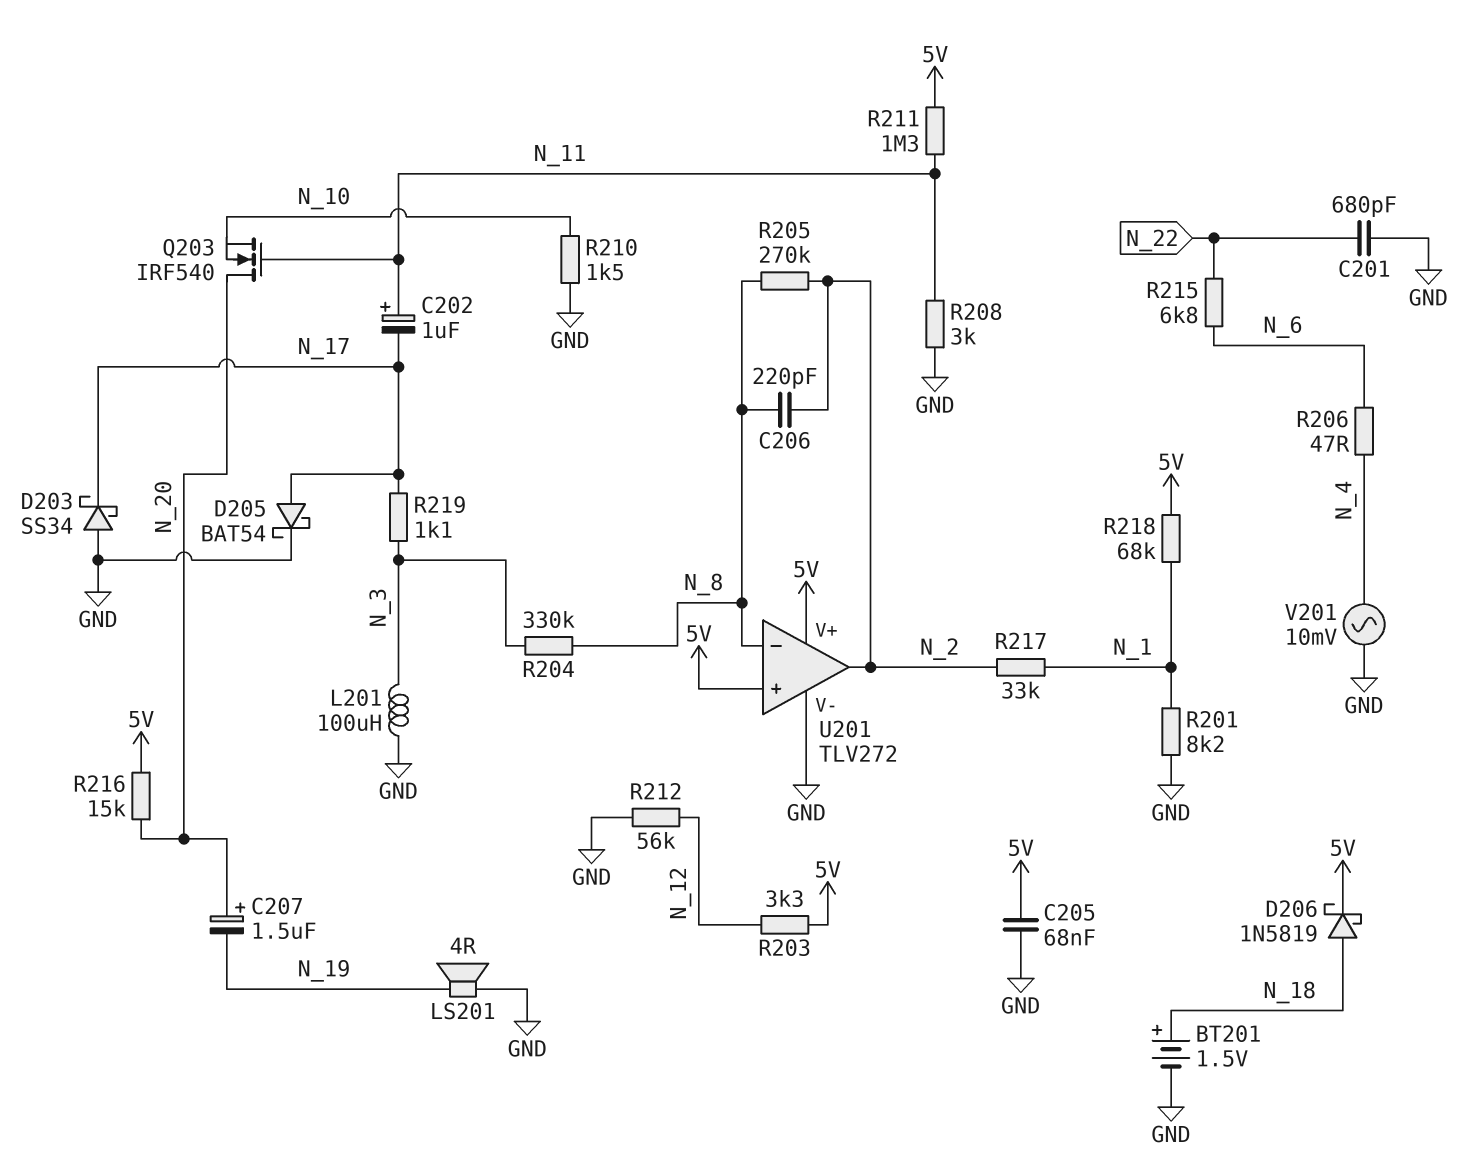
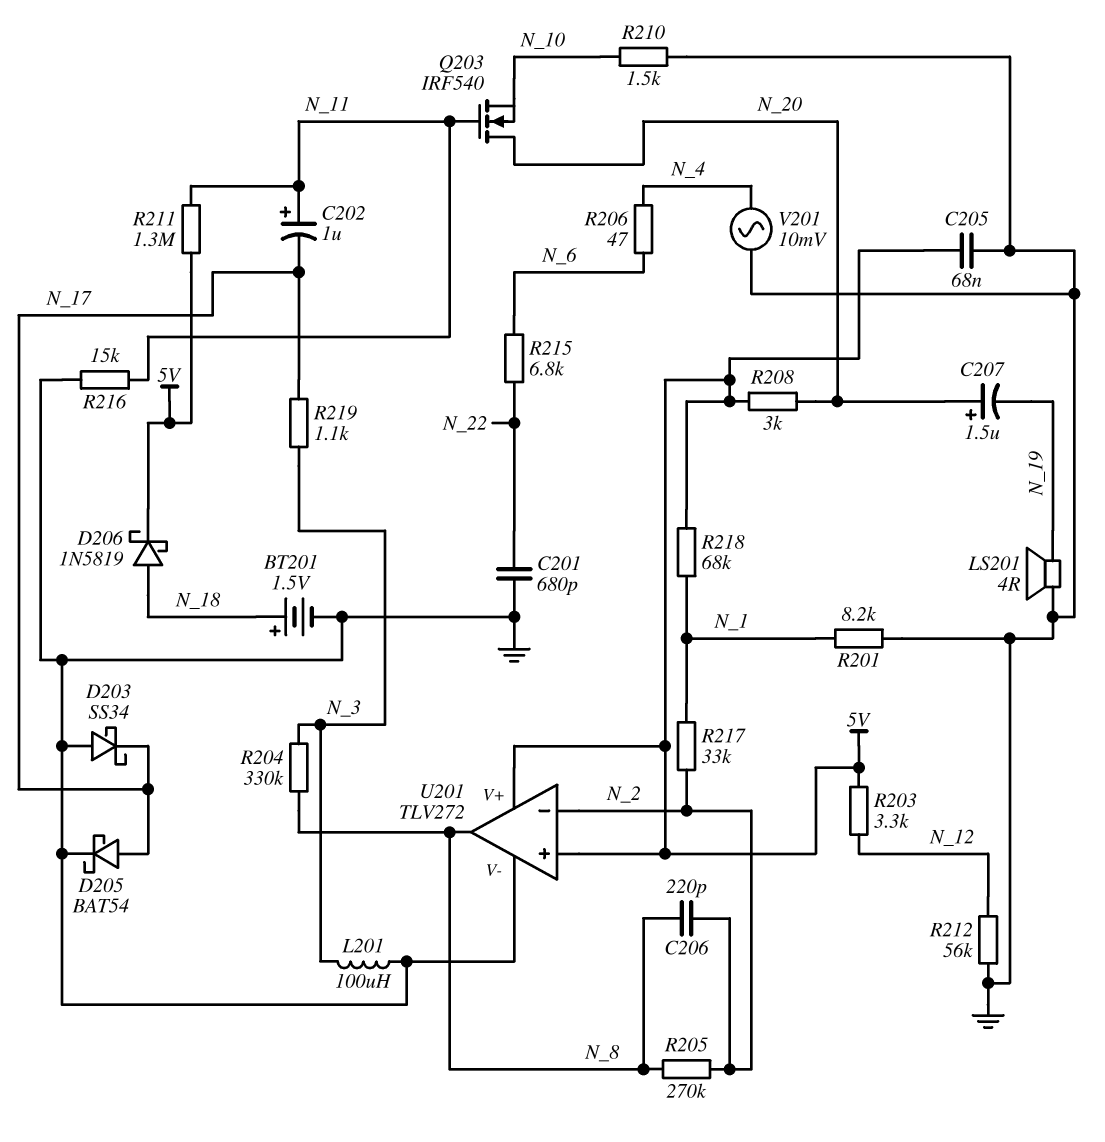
R208: 3k (GND, N_11) -> 3k (5V, N_20)
R216: 15k (5V, N_20) -> 15k (GND, N_11)
U201 pin in-: N_8 -> N_2
U201 pin out: N_2 -> N_8

